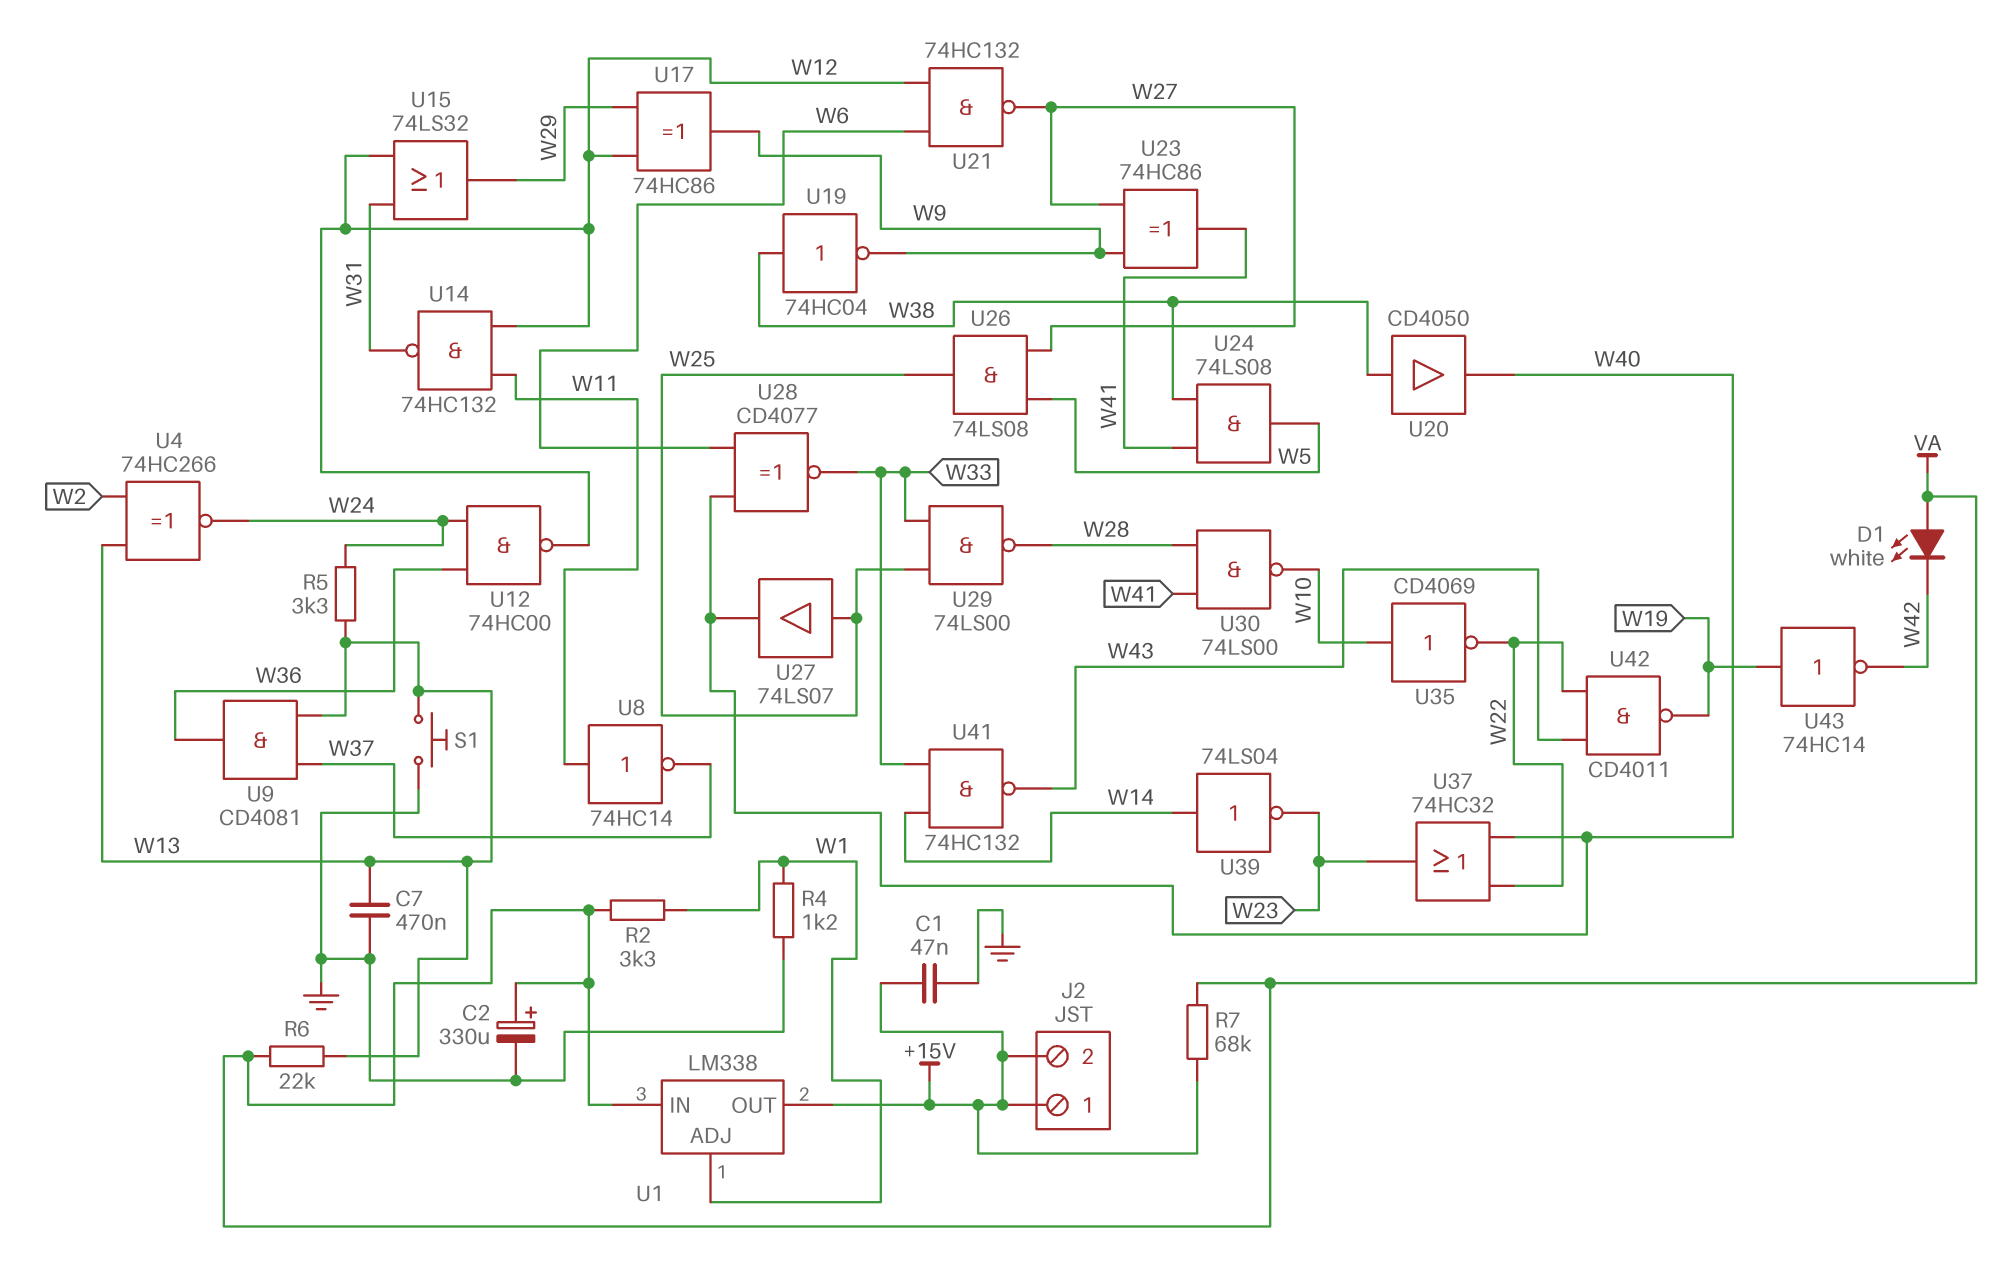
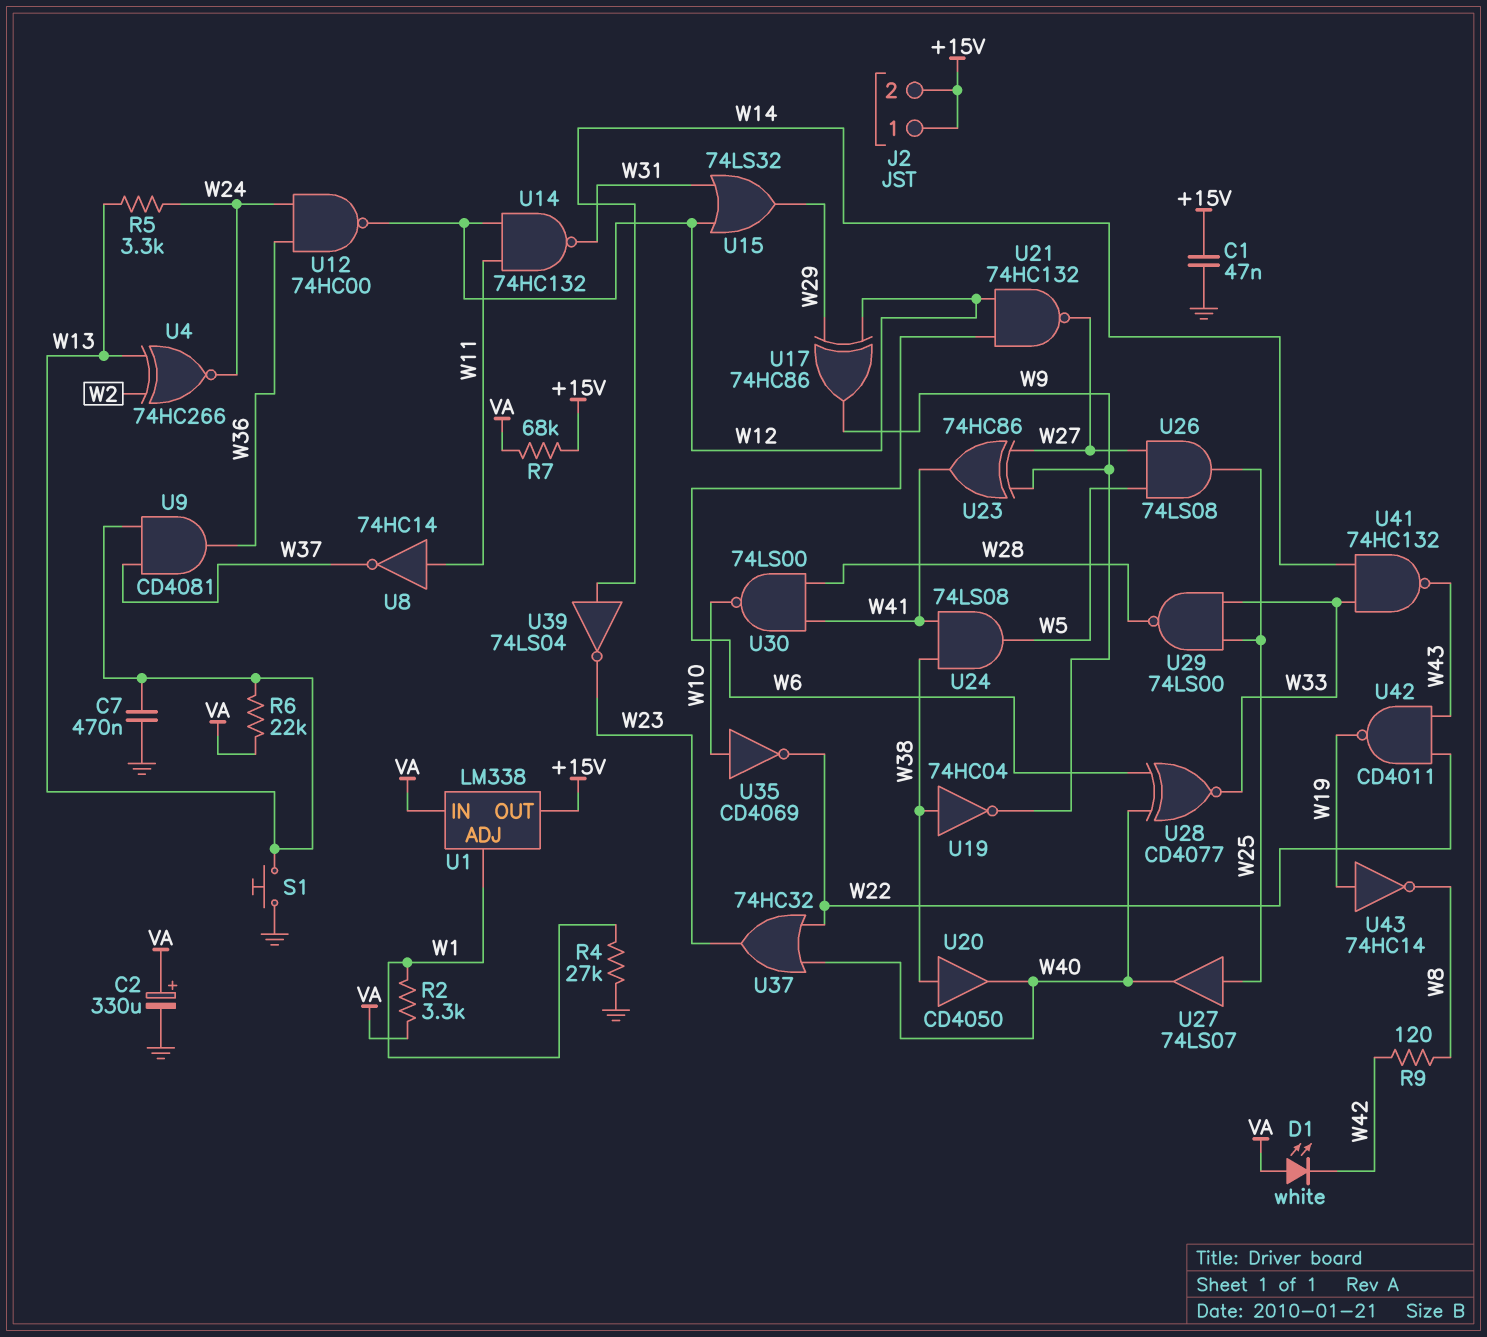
R4: 1.2k (GND, W1) -> 27k (GND, W1)
R9: none -> 120 (W8, W42)
U43: NOT 74HC14 (in W19, out W42) -> NOT 74HC14 (in W19, out W8)

